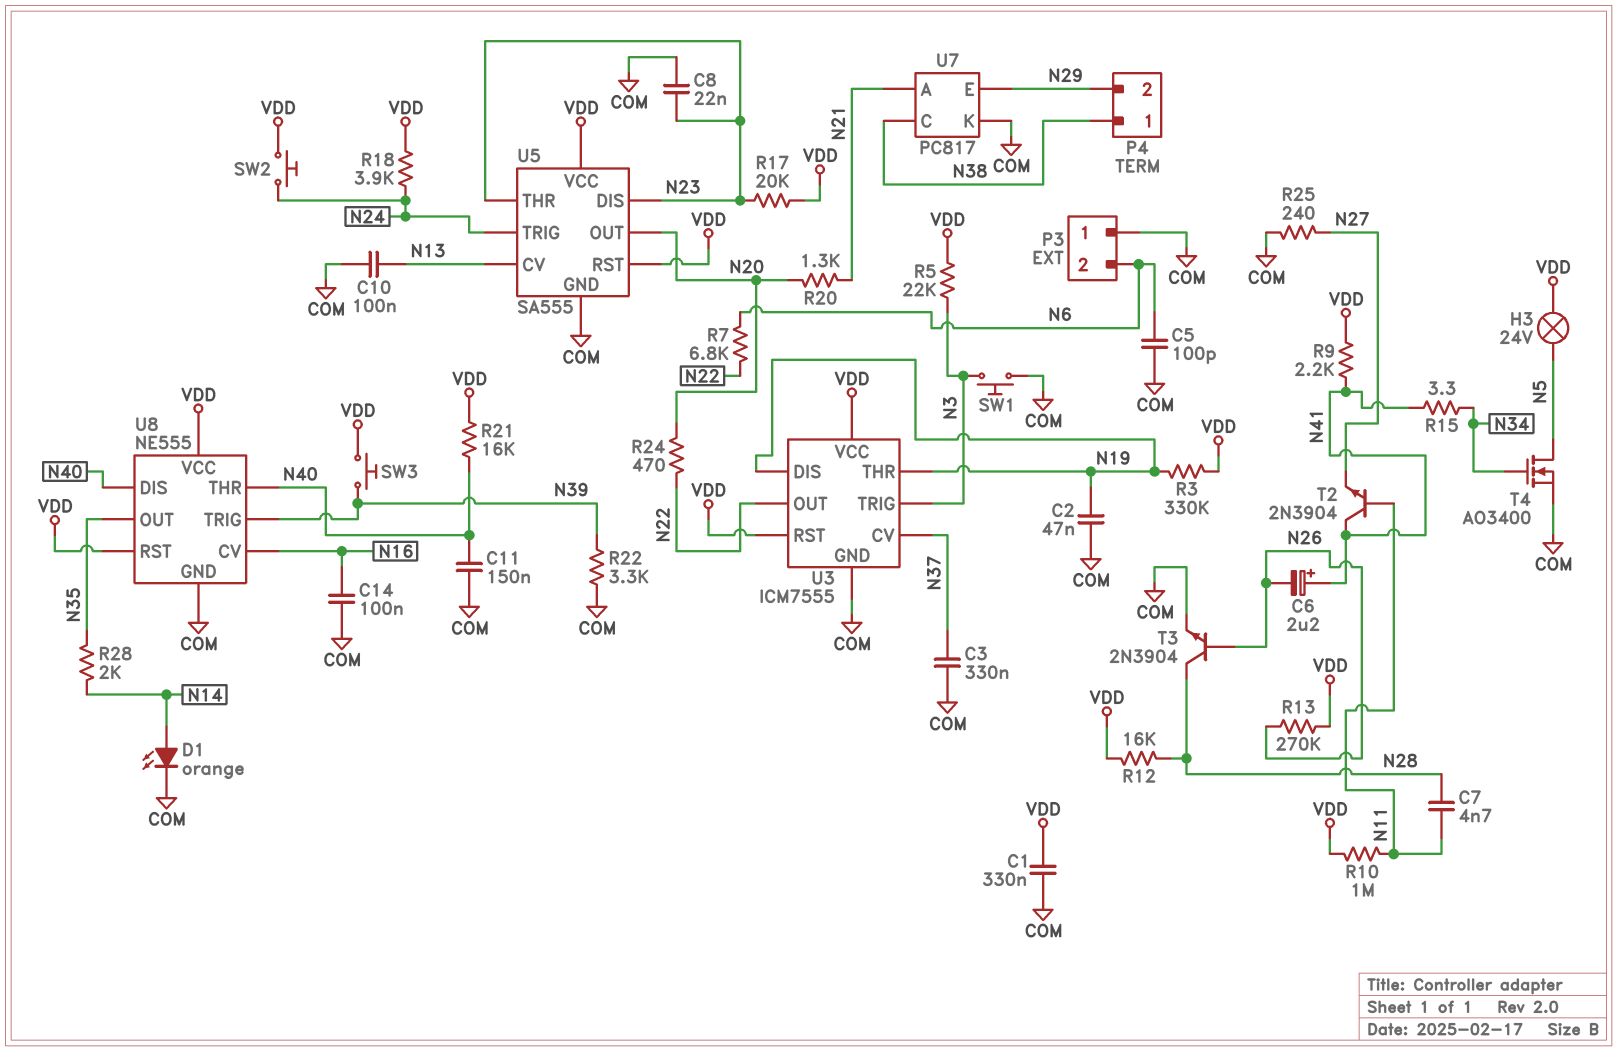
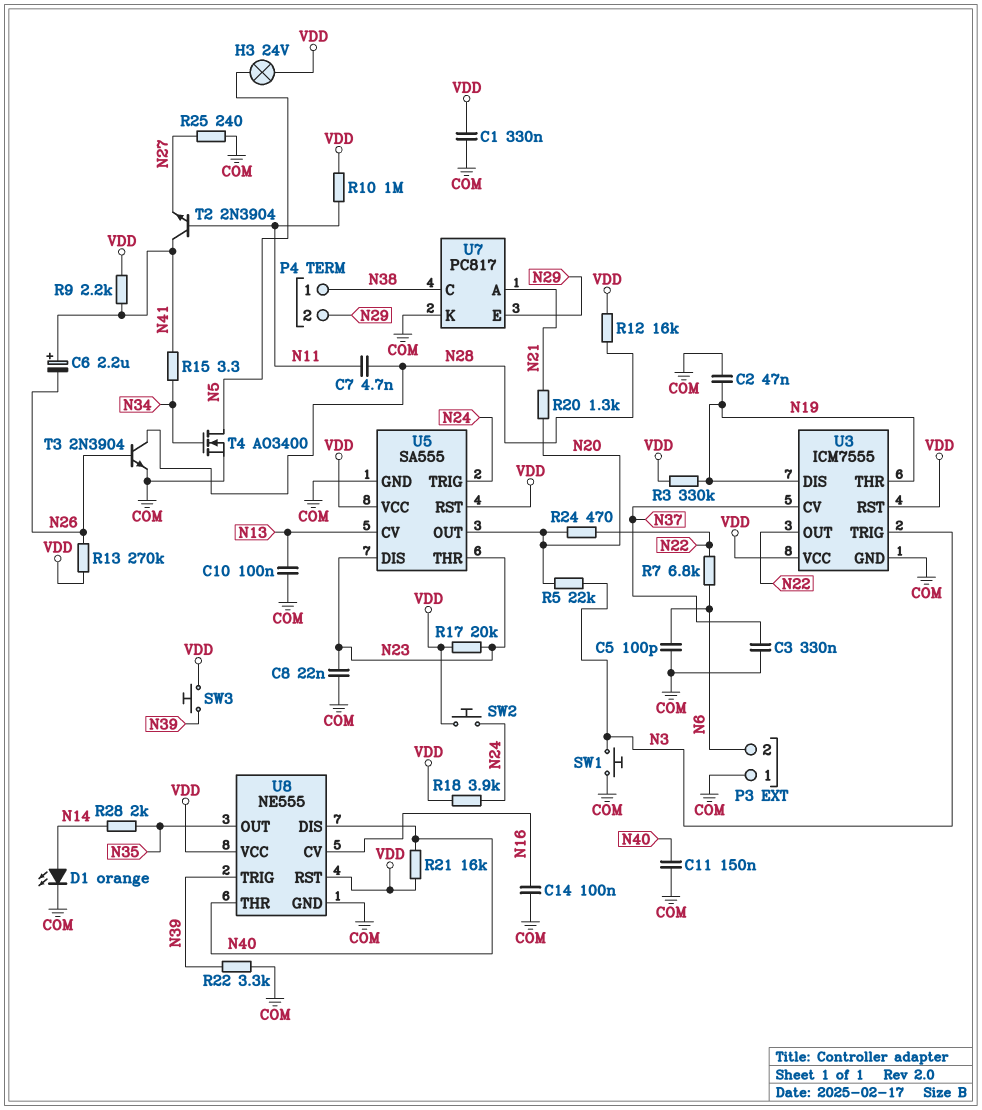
R5: 22k (N3, VDD) -> 22k (N3, N20)

